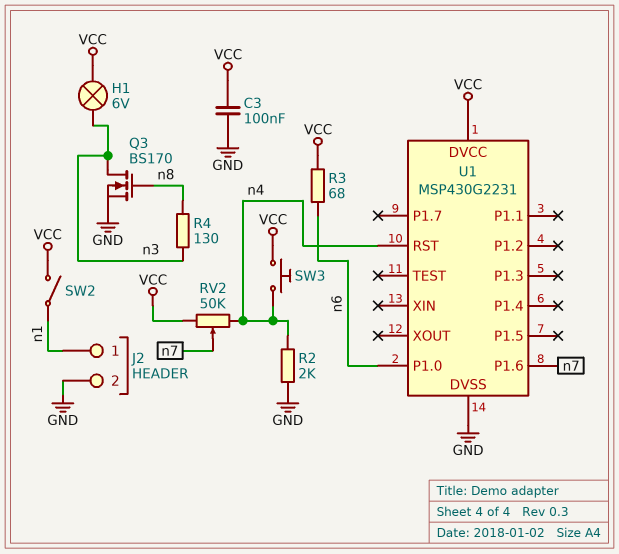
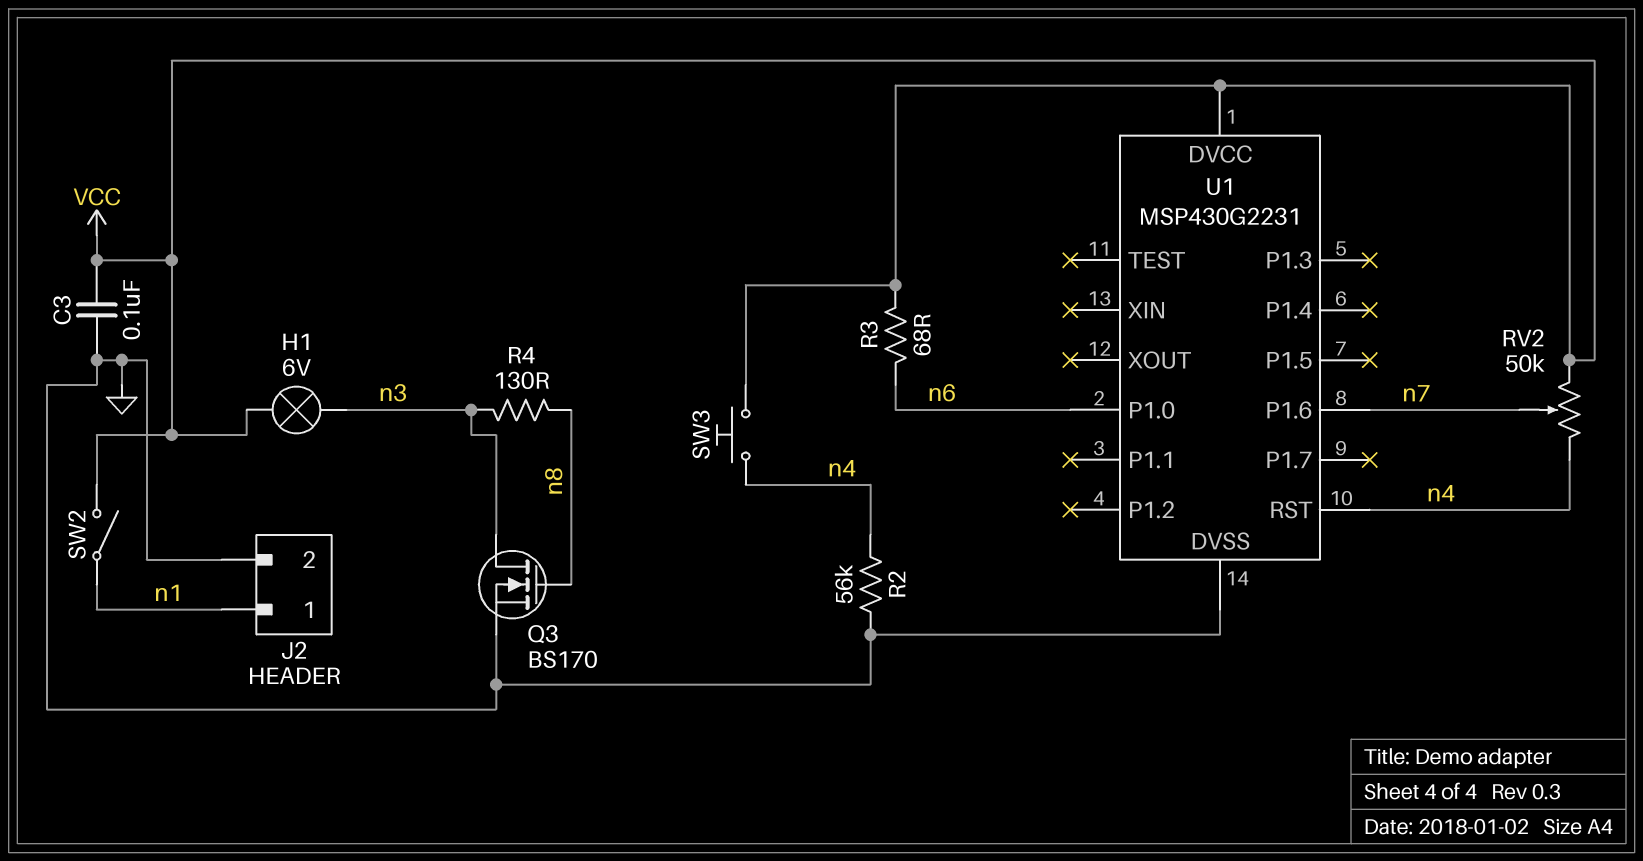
R2: 2k (GND, n4) -> 56k (GND, n4)

